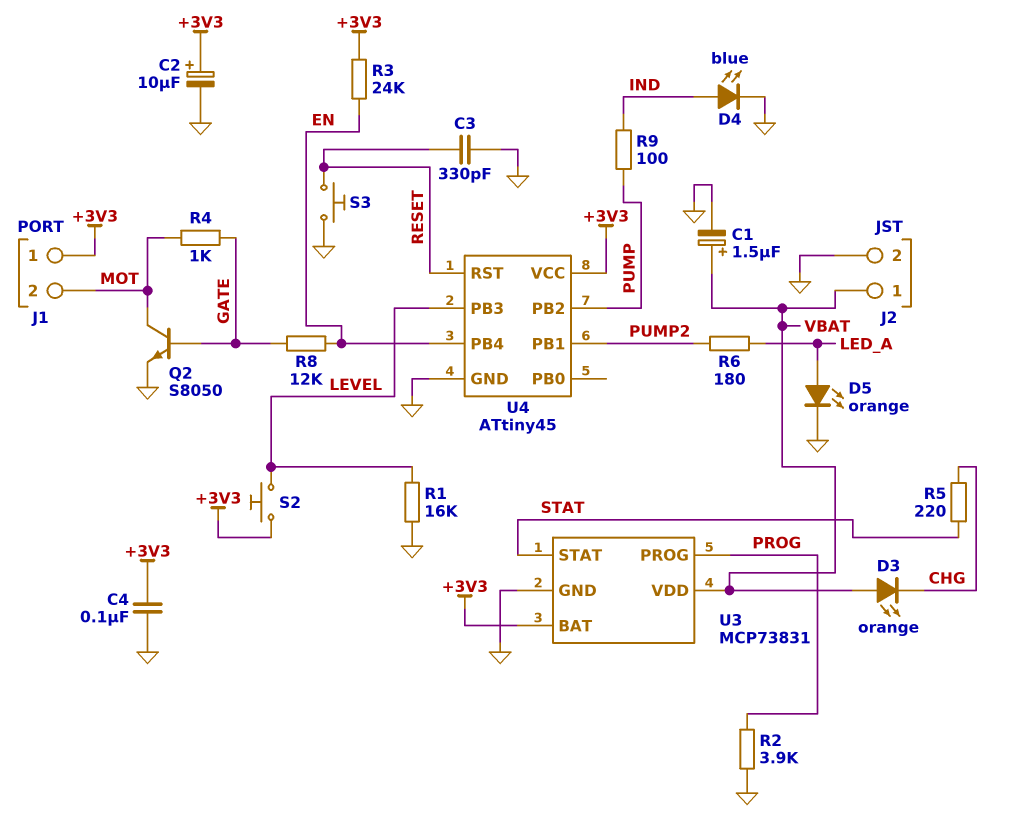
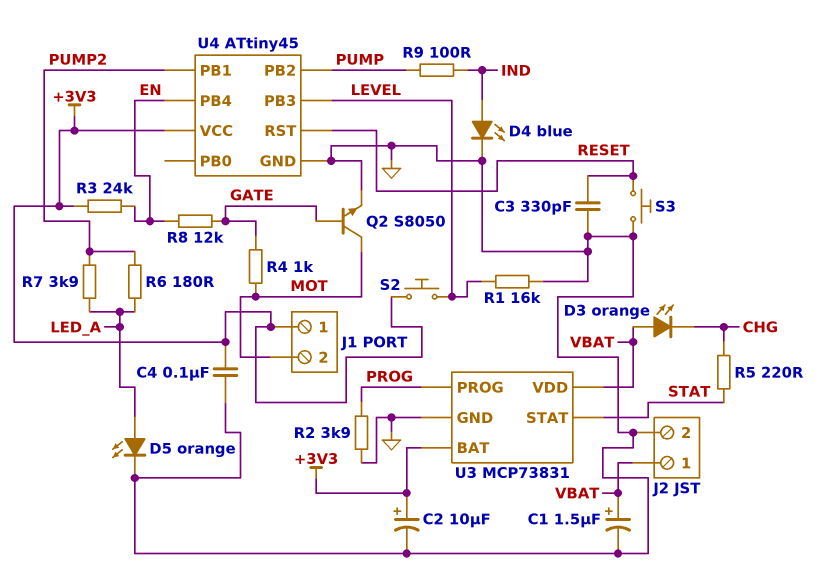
R7: none -> 3.9k (LED_A, PUMP2)

